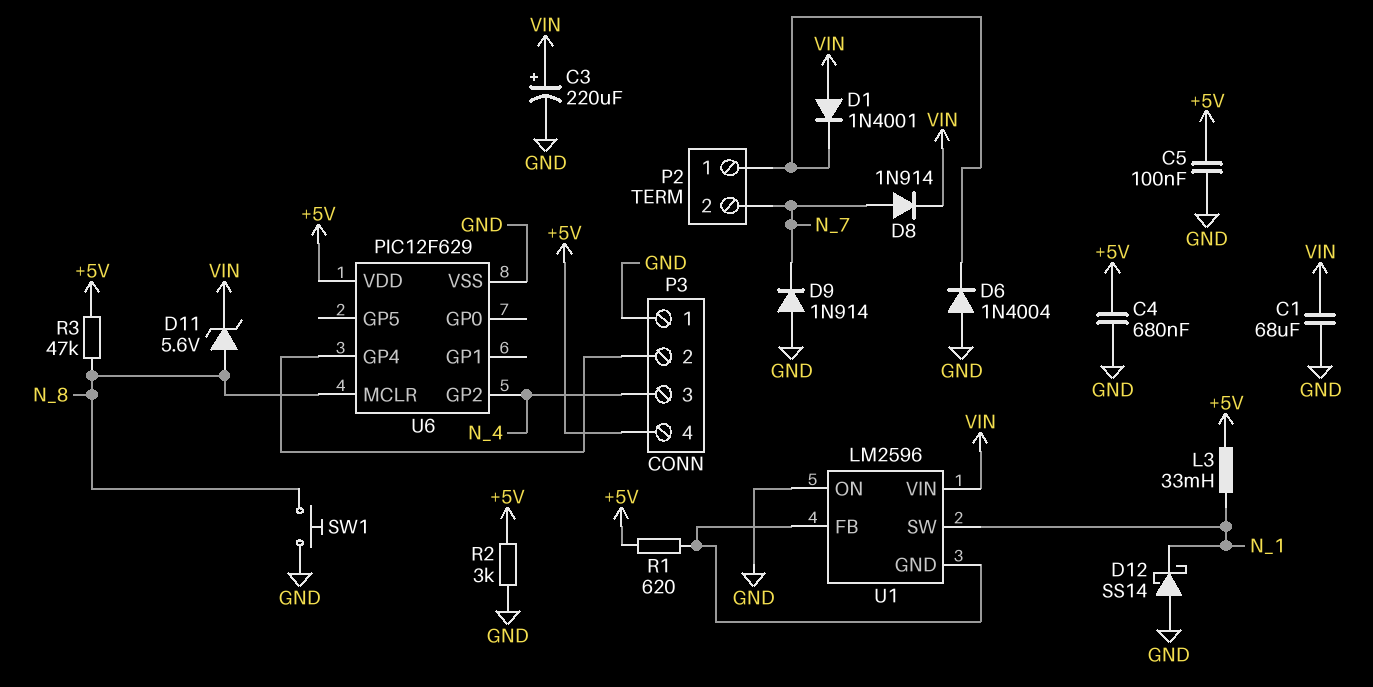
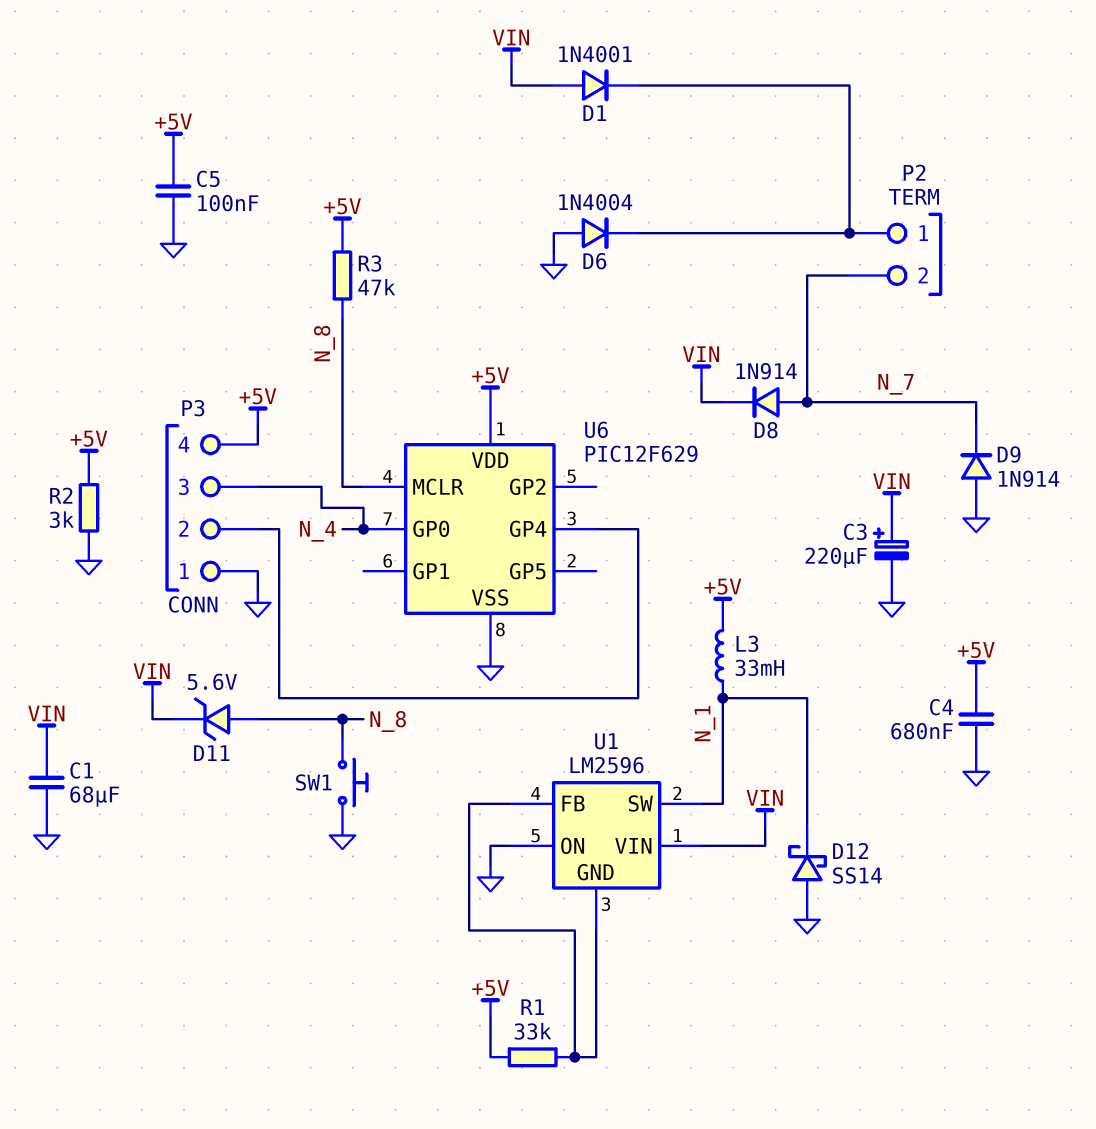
R1: 620 (+5V, U1/FB) -> 33k (+5V, U1/FB)
U6 pin GP0: none -> N_4
U6 pin GP2: N_4 -> none

